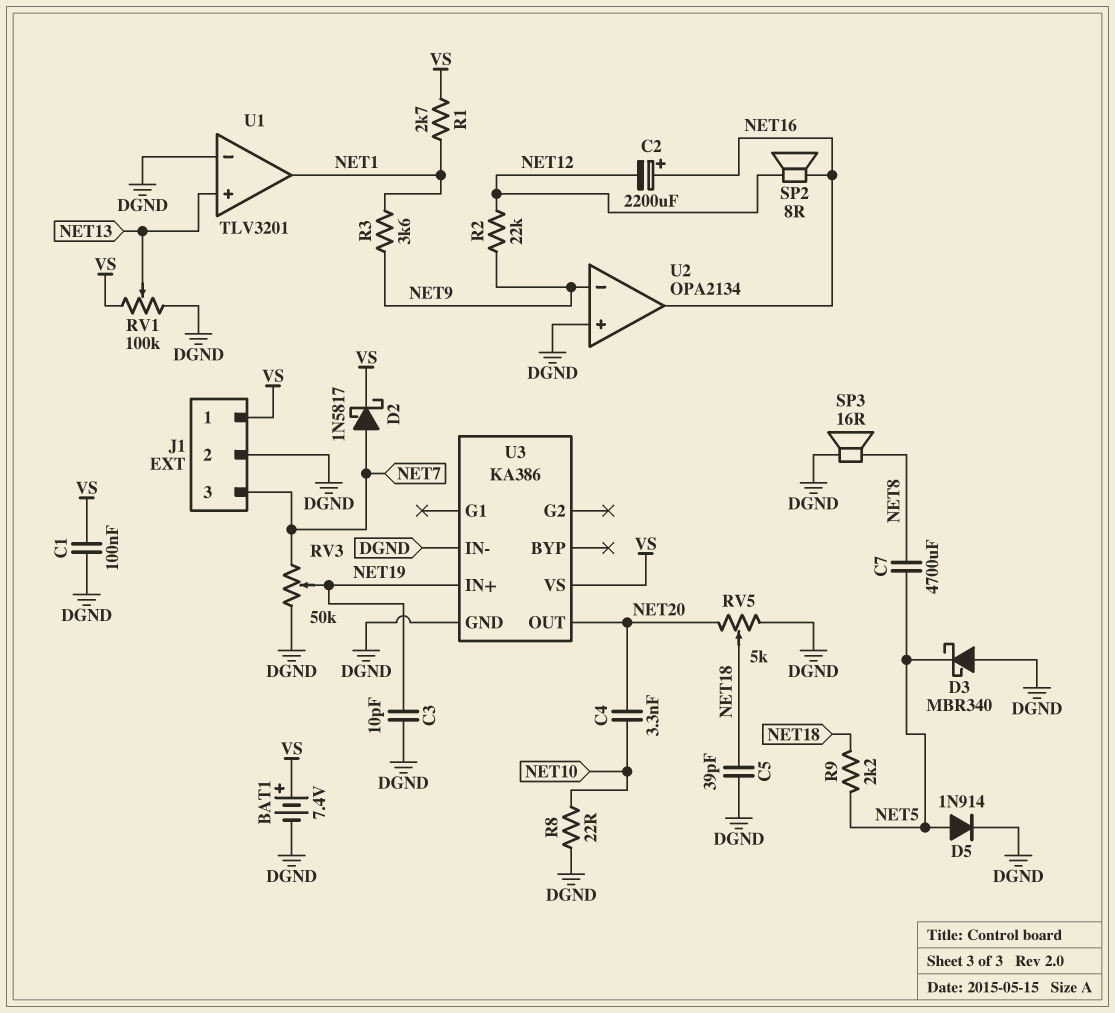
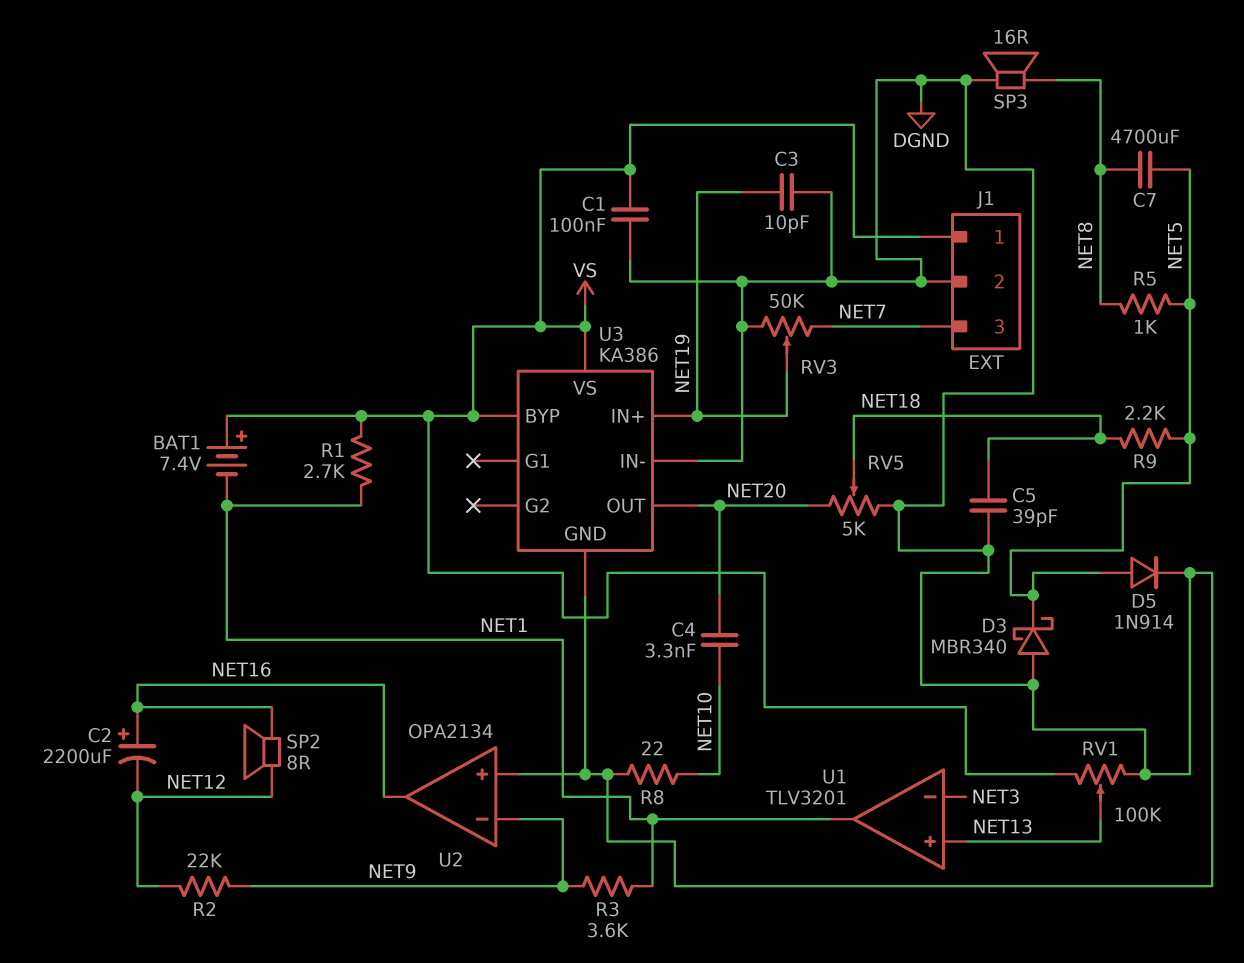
BAT1: 7.4V (plus VS, minus DGND) -> 7.4V (plus VS, minus NET1)
D2: schottky 1N5817 (A NET7, K VS) -> none
R5: none -> 1k (NET5, NET8)
U1 pin in-: DGND -> NET3
U3 pin BYP: none -> VS

